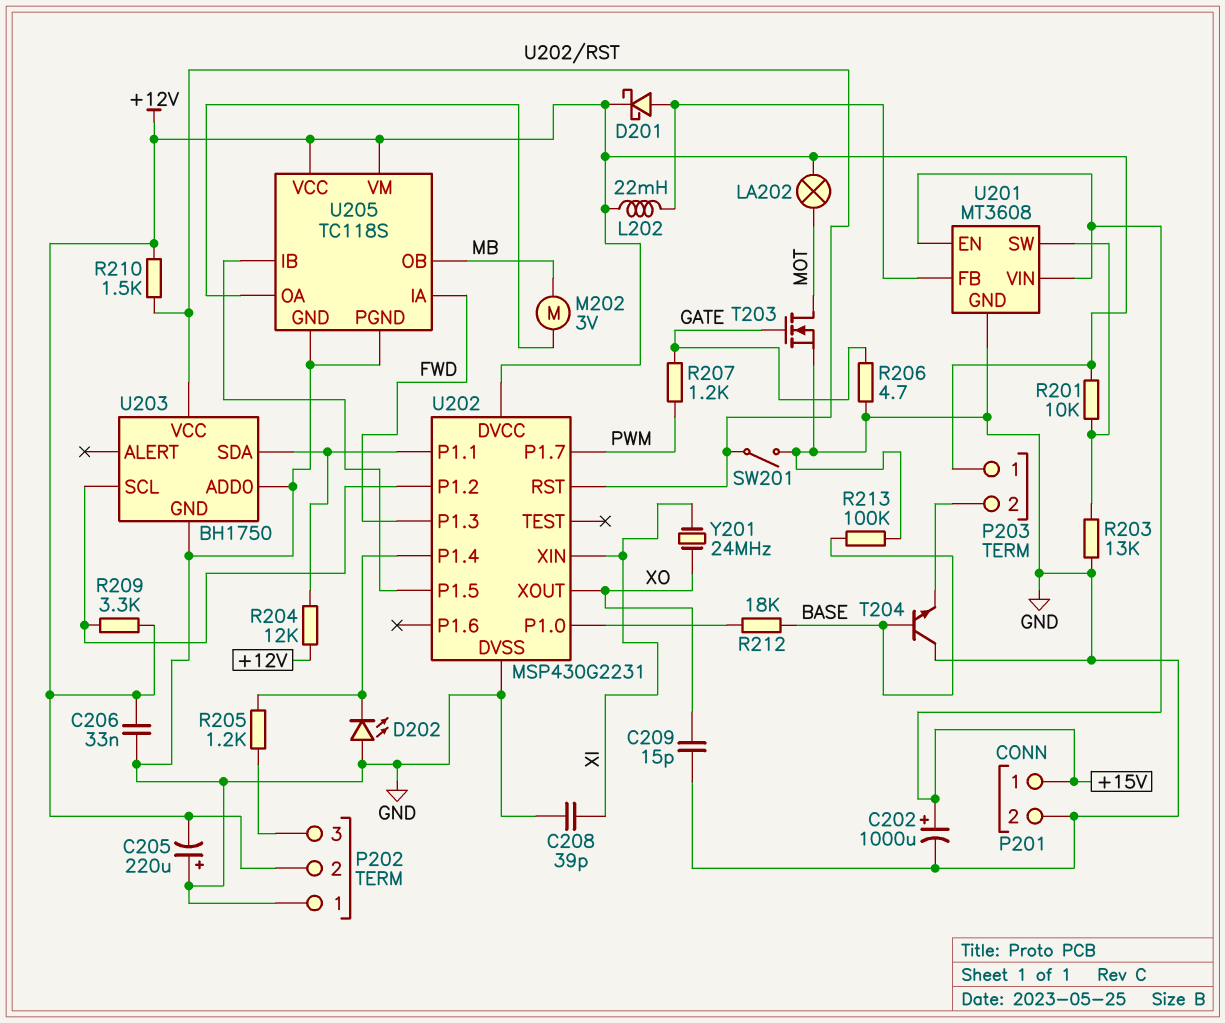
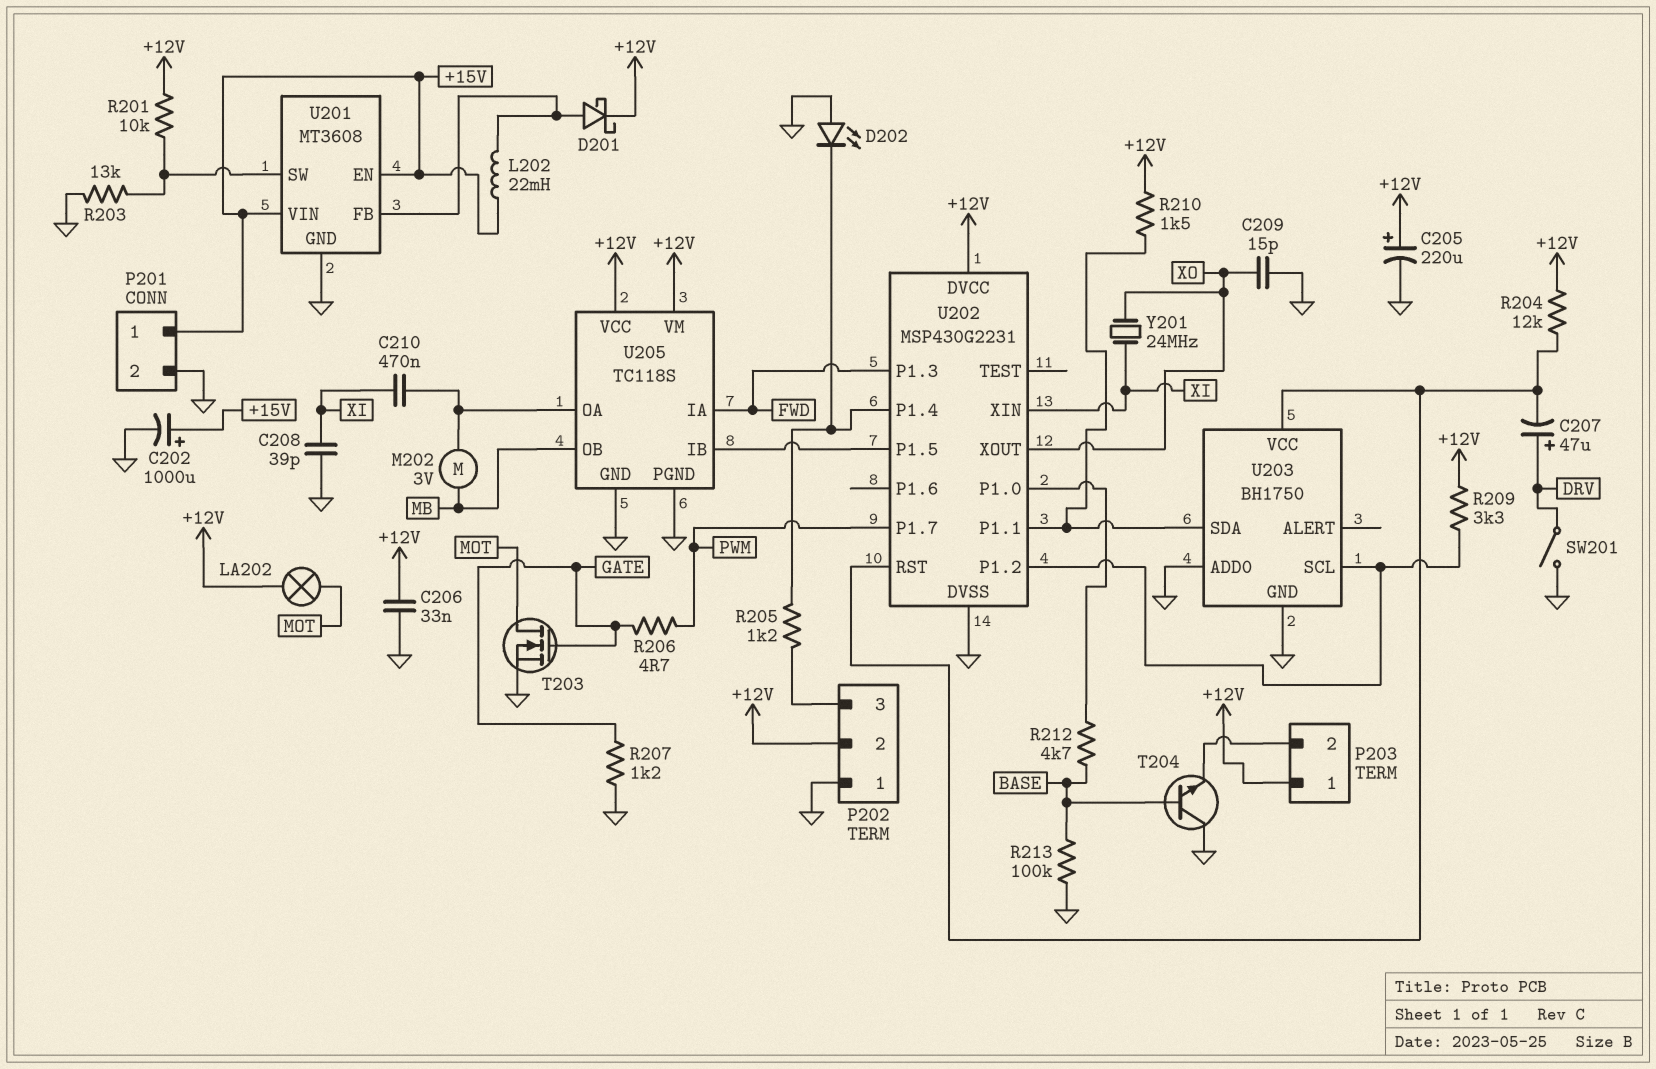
C205: 220uF (plus GND, minus +12V) -> 220uF (plus +12V, minus GND)
C207: none -> 47uF (plus DRV, minus U202/RST)
C210: none -> 470nF (U205/OA, XI)
L202: 22mH (+12V, U201/FB) -> 22mH (+15V, U201/FB)
R204: 12k (+12V, U202/P1.1) -> 12k (+12V, U202/RST)
R206: 4.7 (GATE, GND) -> 4.7 (GATE, PWM)
R207: 1.2k (GATE, PWM) -> 1.2k (GATE, GND)
R210: 1.5k (+12V, U202/RST) -> 1.5k (+12V, U202/P1.1)
R212: 18k (BASE, U202/P1.0) -> 4.7k (BASE, U202/P1.0)
SW201: switch (GND, U202/RST) -> switch (DRV, GND)

